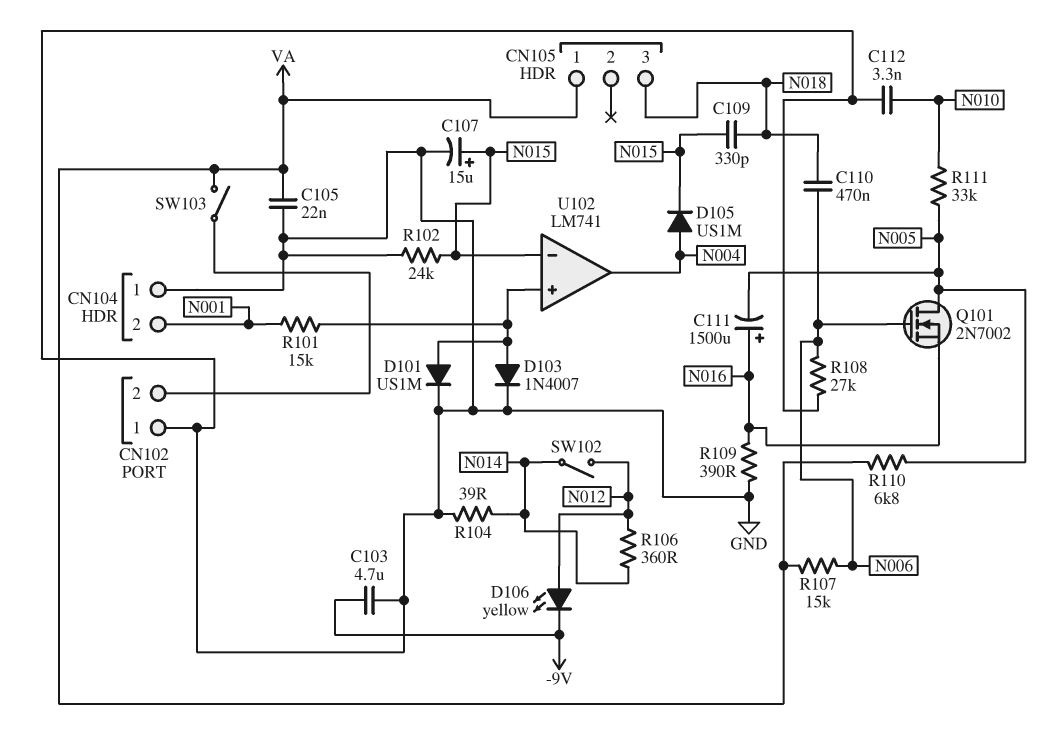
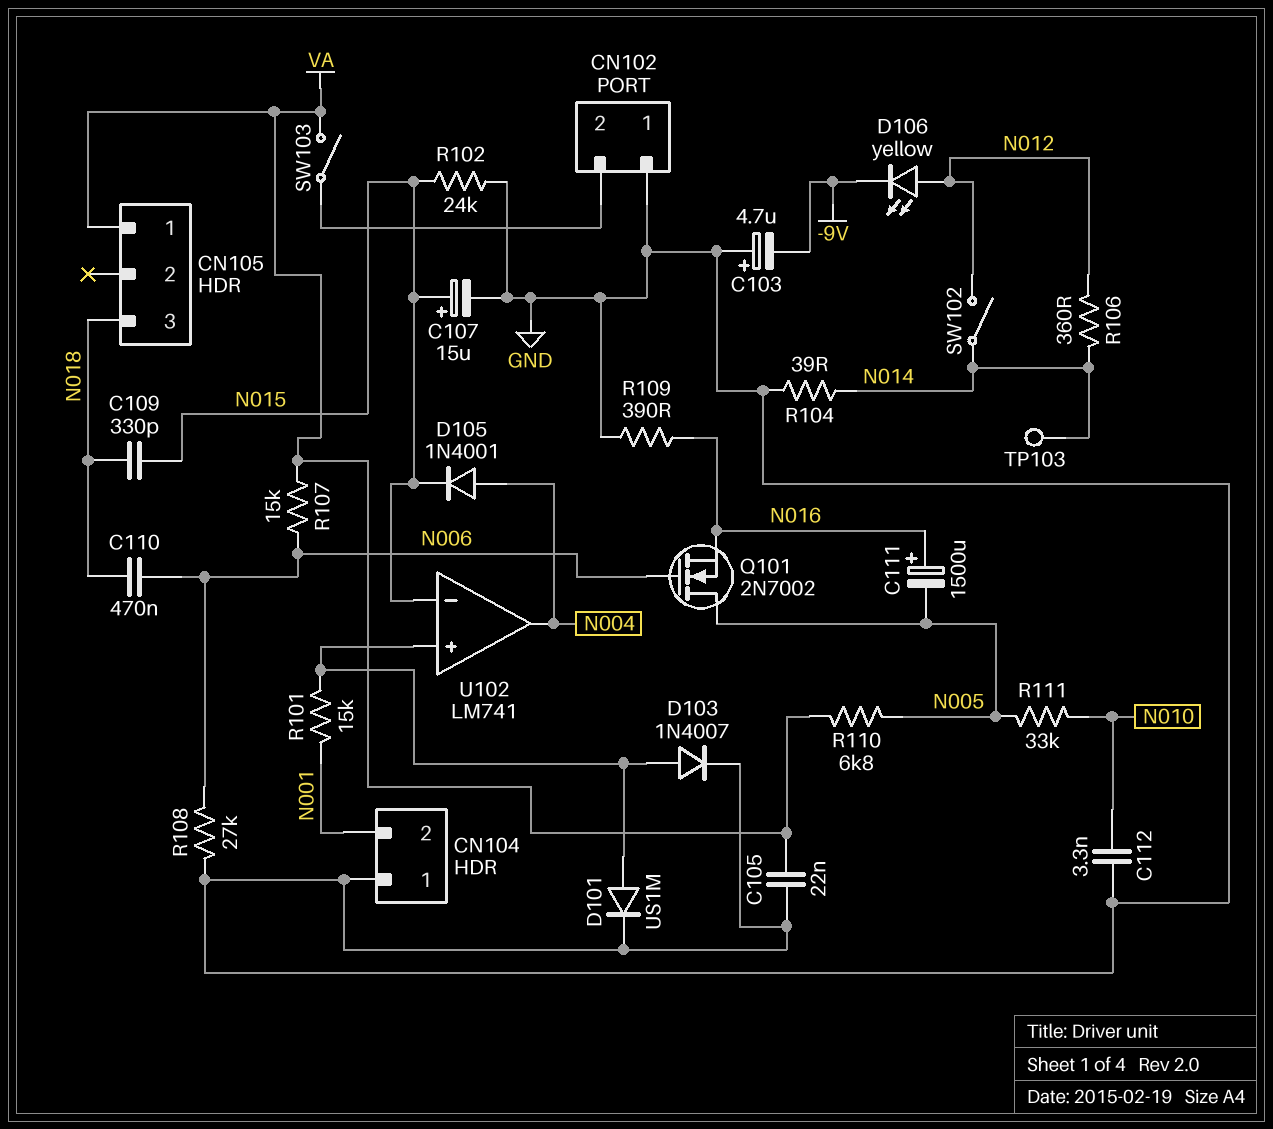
C103: 4.7uF (-9V, GND) -> 4.7uF (plus GND, minus -9V)
D105: diode US1M (A N004, K N015) -> diode 1N4001 (A N004, K N015)
TP103: none -> test point (N014)

